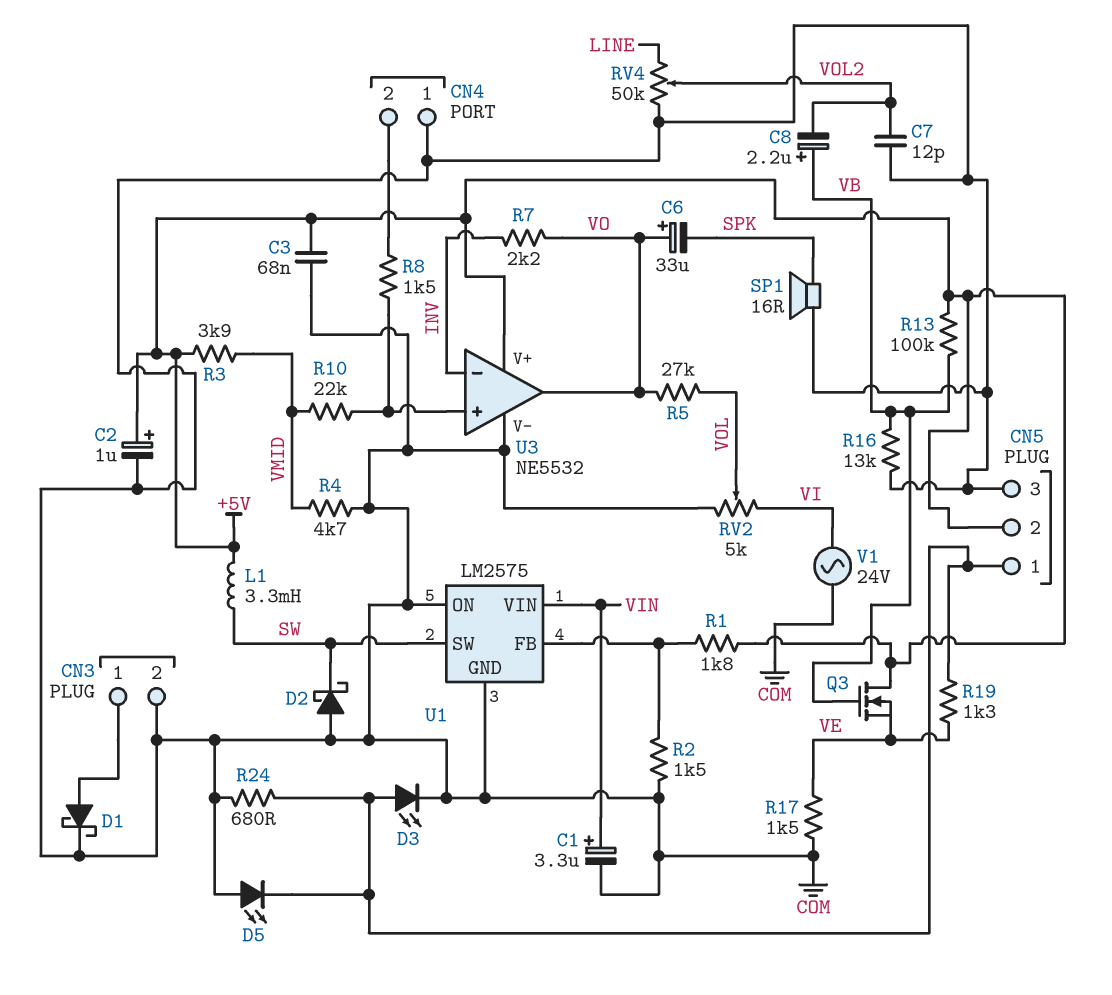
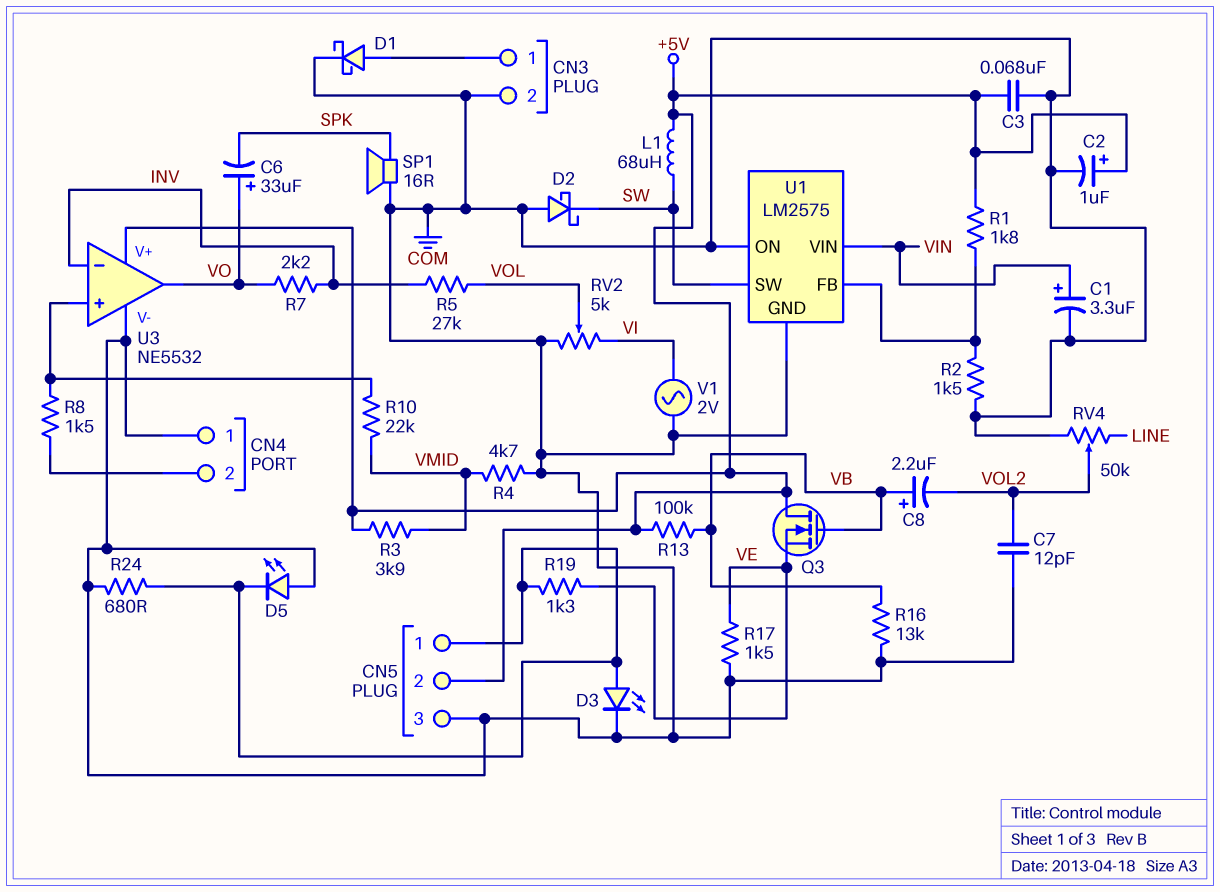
L1: 3.3mH (+5V, SW) -> 68uH (+5V, SW)
R5: 27k (VO, VOL) -> 27k (INV, VOL)
V1: AC 24V (COM, VI) -> AC 2V (COM, VI)

